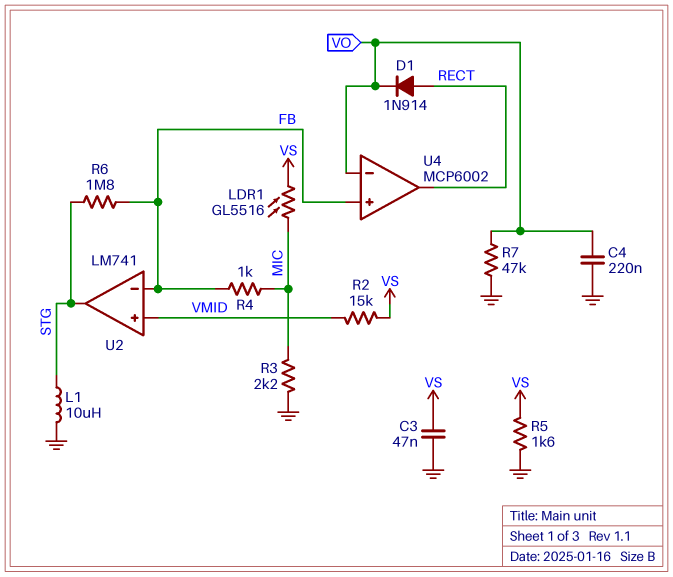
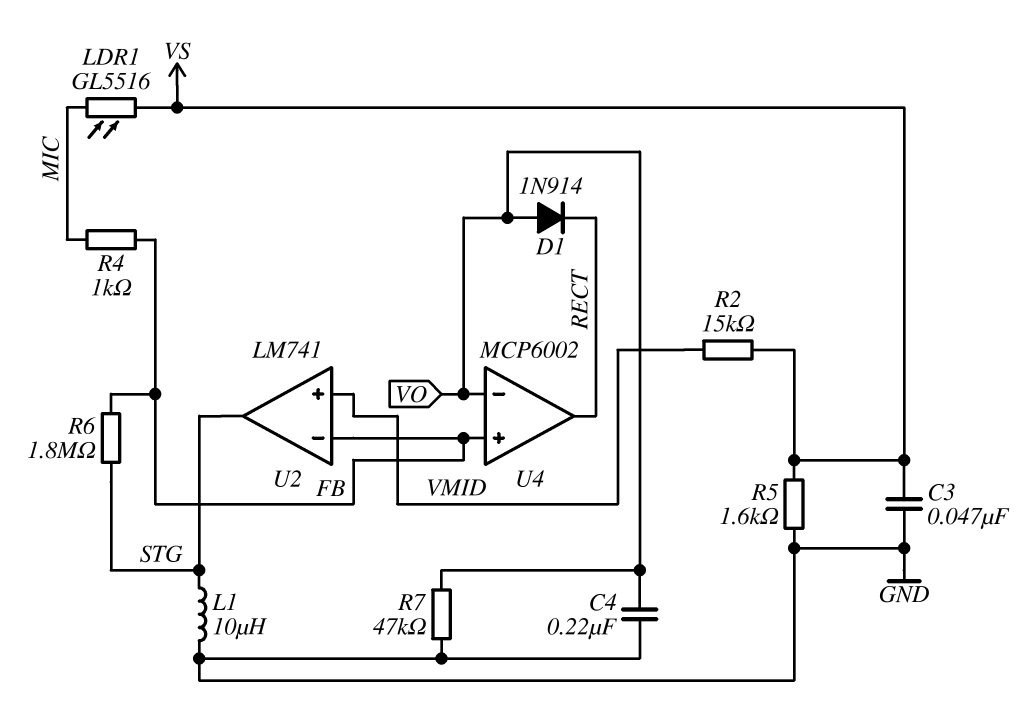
D1: diode 1N914 (A RECT, K VO) -> diode 1N914 (A VO, K RECT)
R3: 2.2k (GND, MIC) -> none

